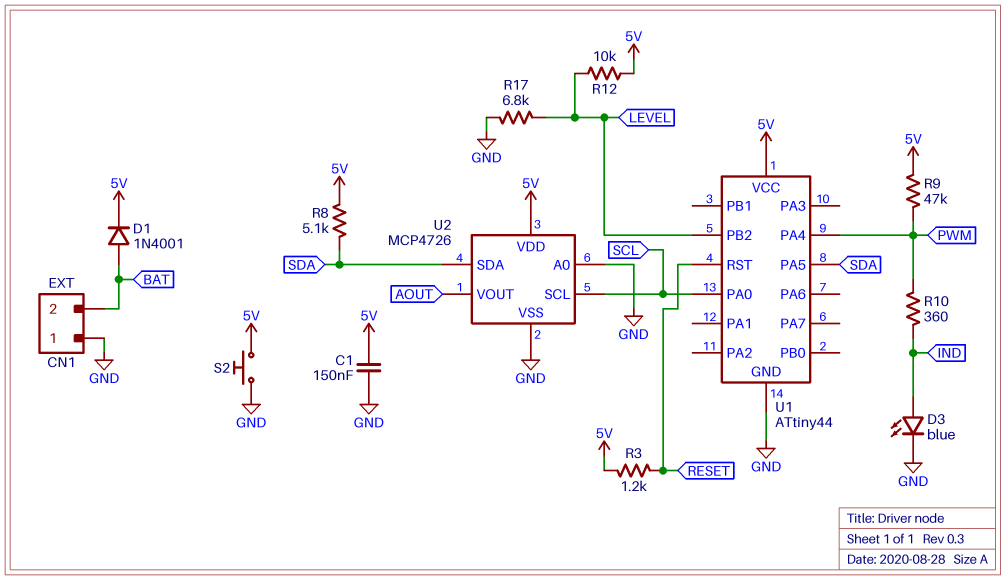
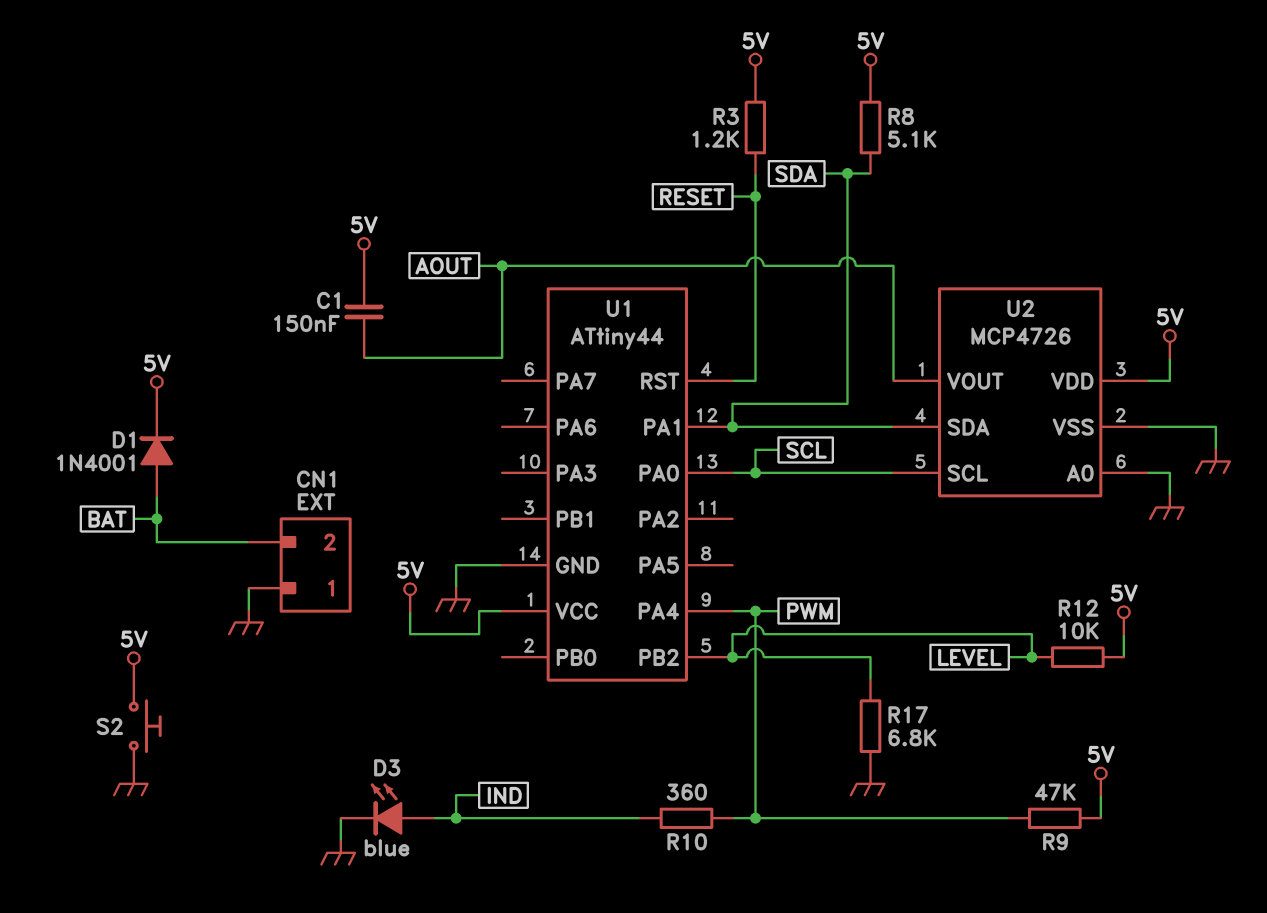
C1: 150nF (5V, GND) -> 150nF (5V, AOUT)
U1 pin PA1: none -> SDA
U1 pin PA5: SDA -> none

